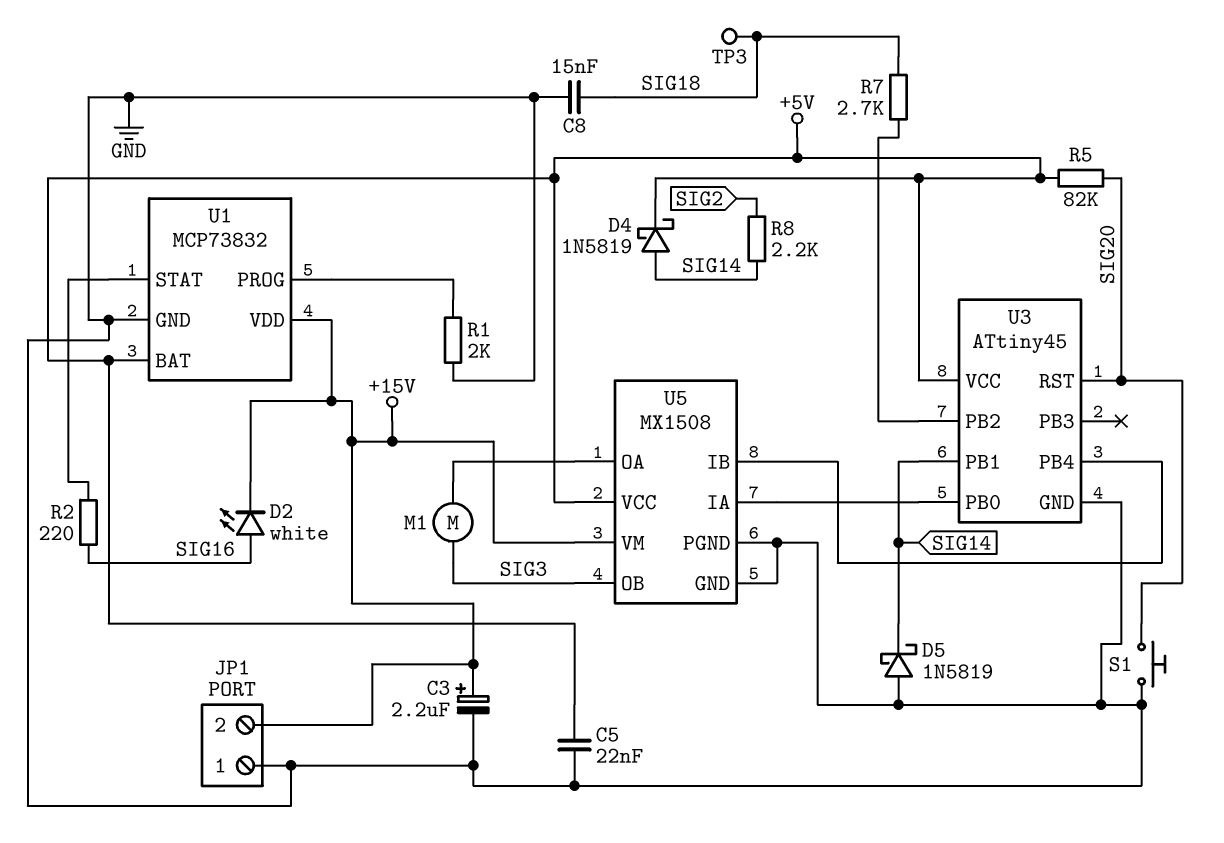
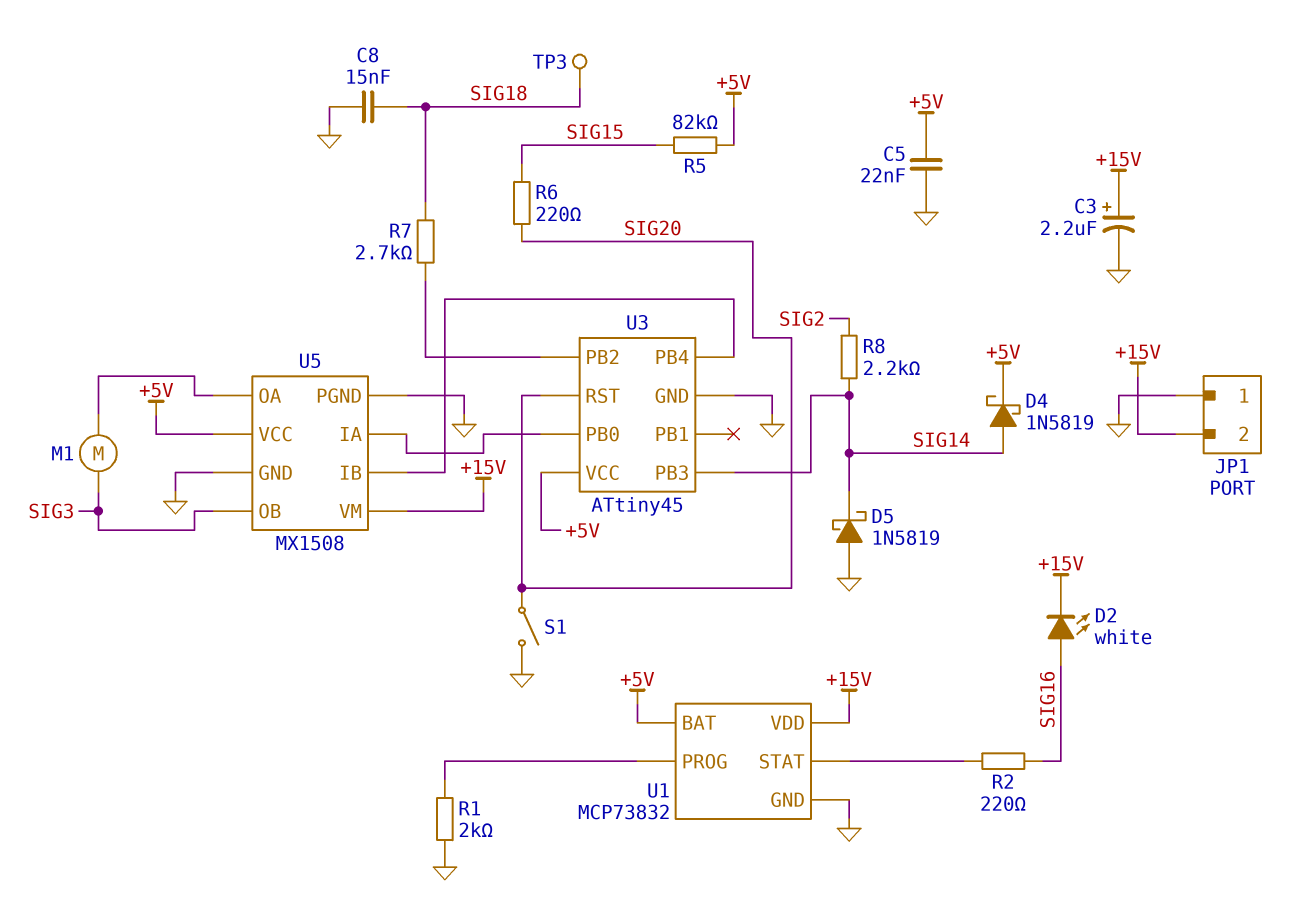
R5: 82k (+5V, SIG20) -> 82k (+5V, SIG15)
R6: none -> 220 (SIG15, SIG20)
S1: button (GND, SIG20) -> switch (GND, SIG20)
U3 pin PB1: SIG14 -> none
U3 pin PB3: none -> SIG14

